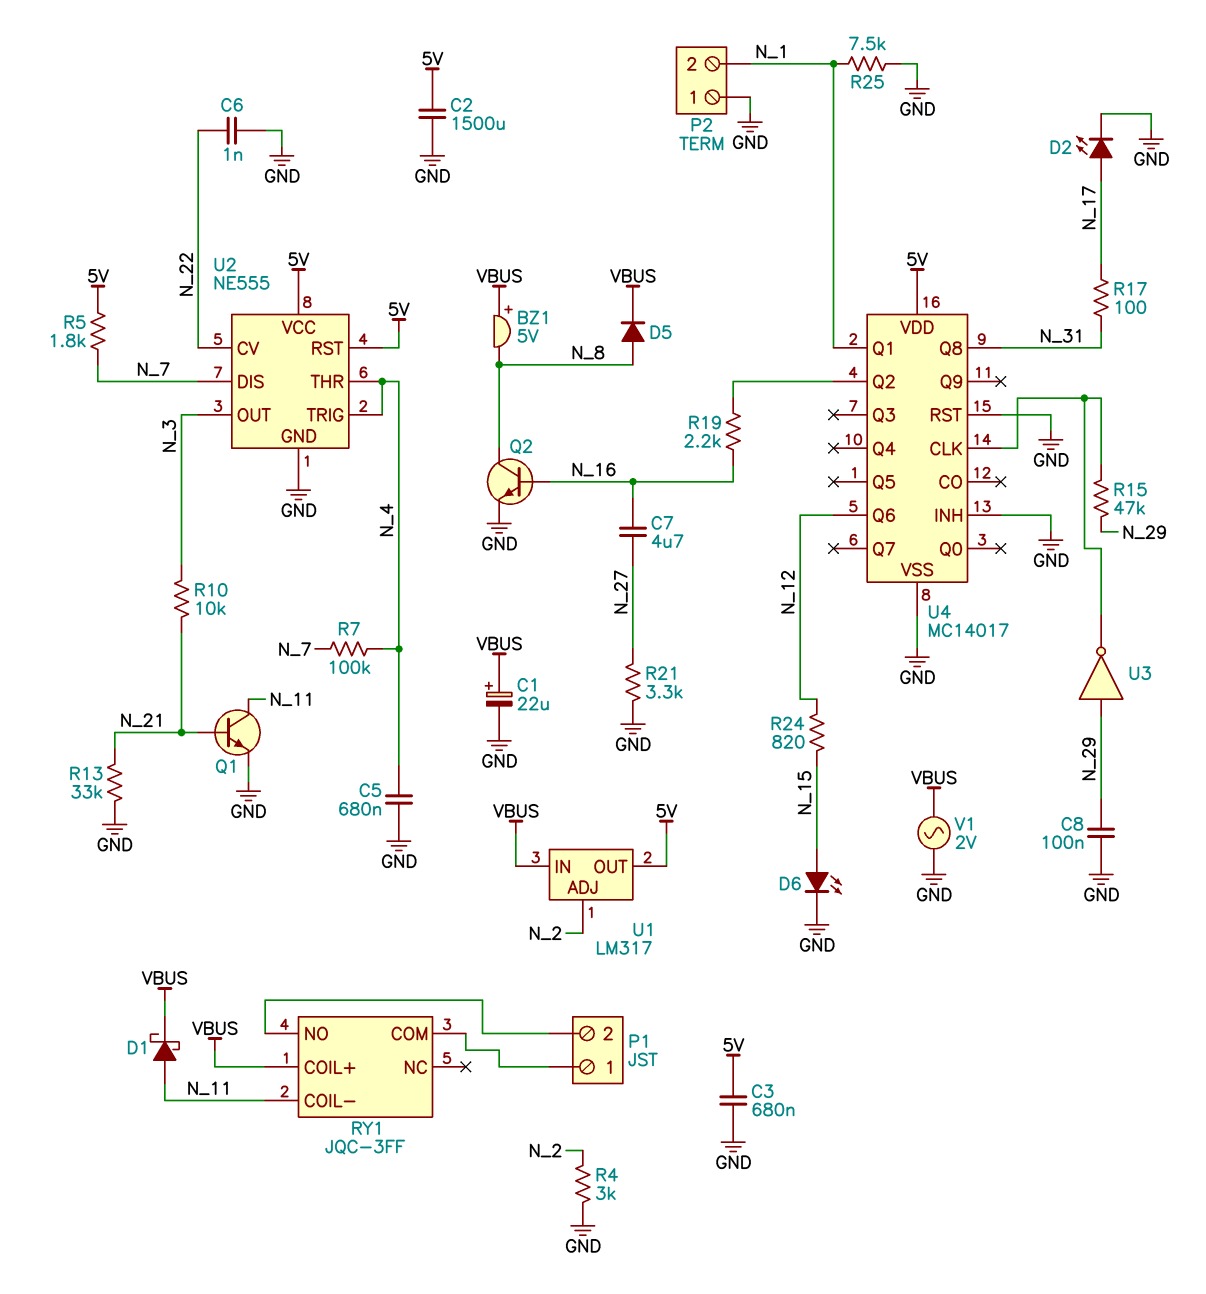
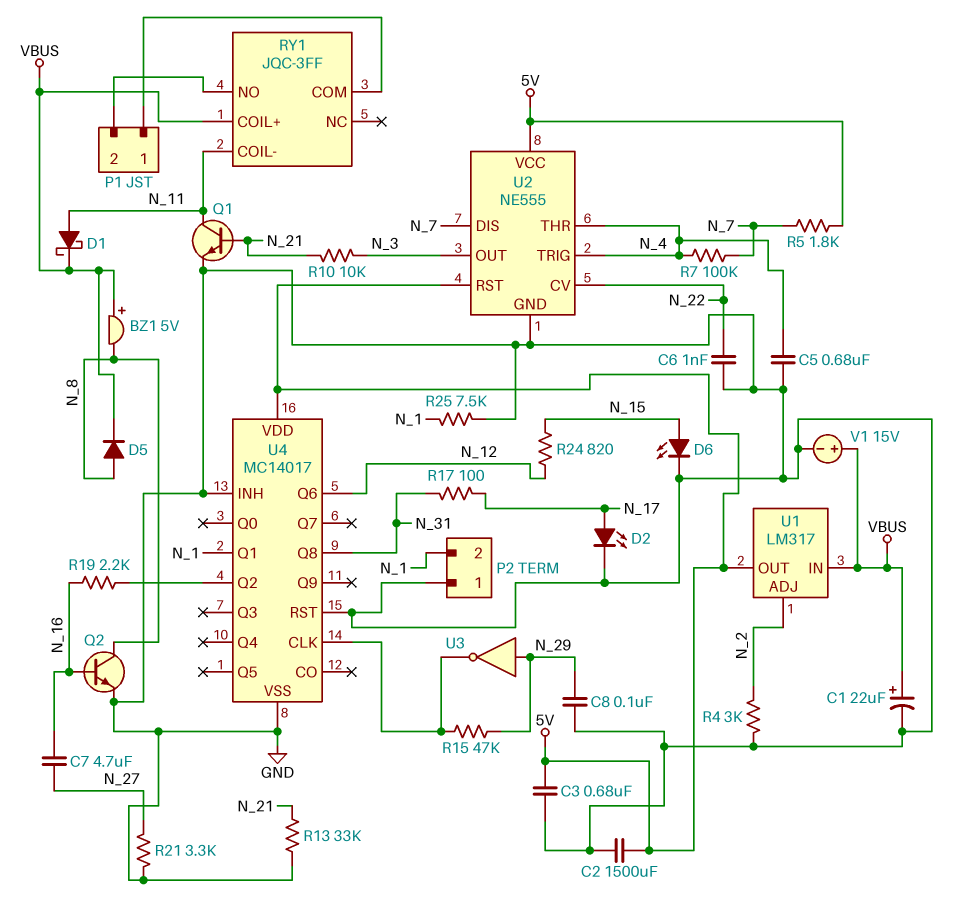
V1: AC 2V (GND, VBUS) -> 15V (plus VBUS, minus GND)

